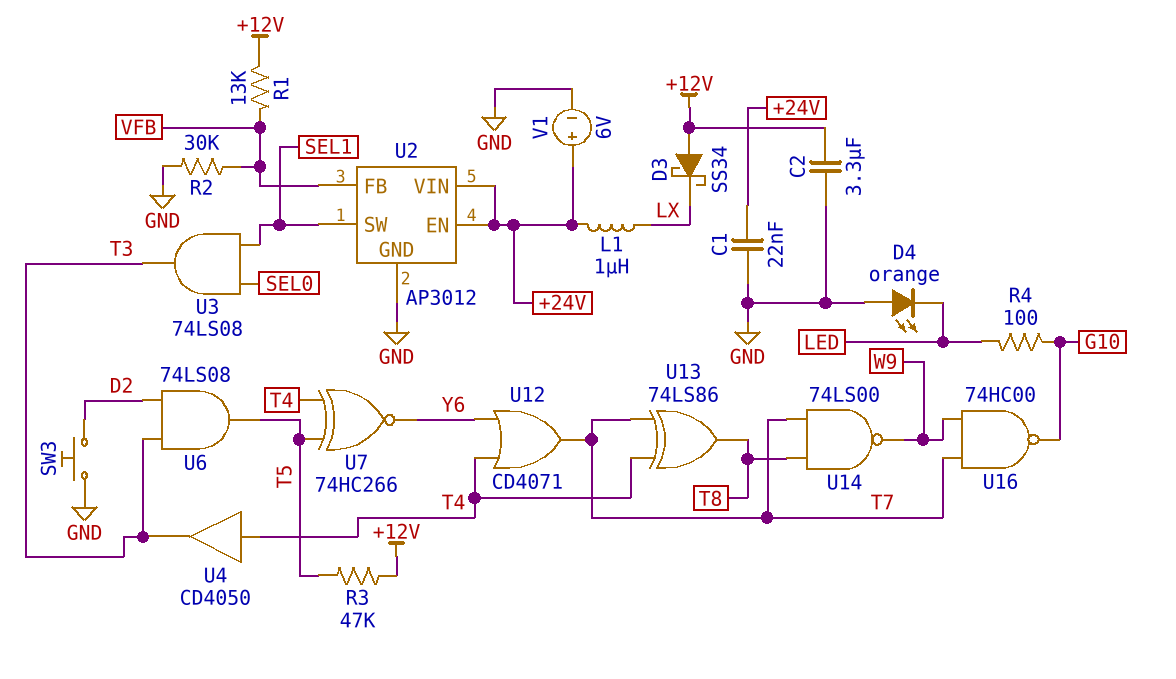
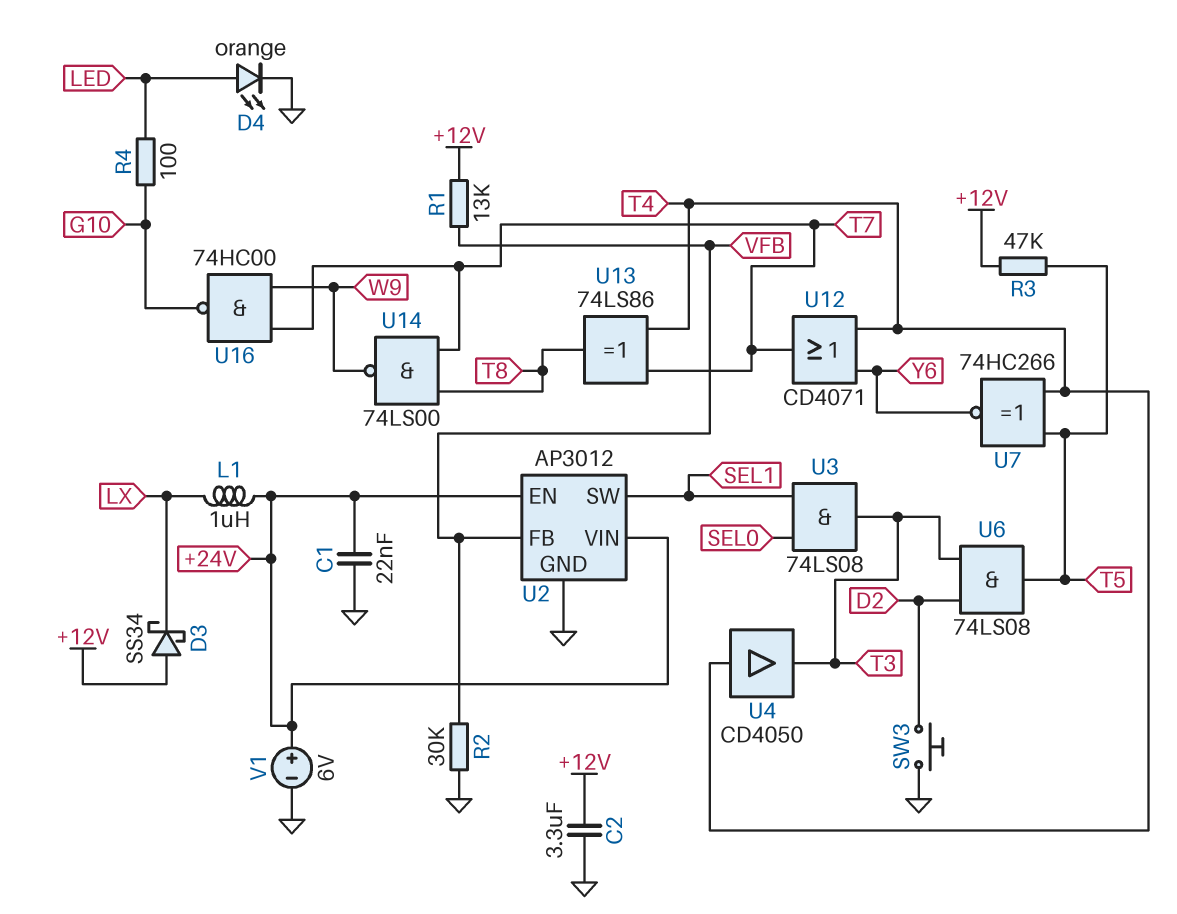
D4: LED orange (A GND, K LED) -> LED orange (A LED, K GND)

